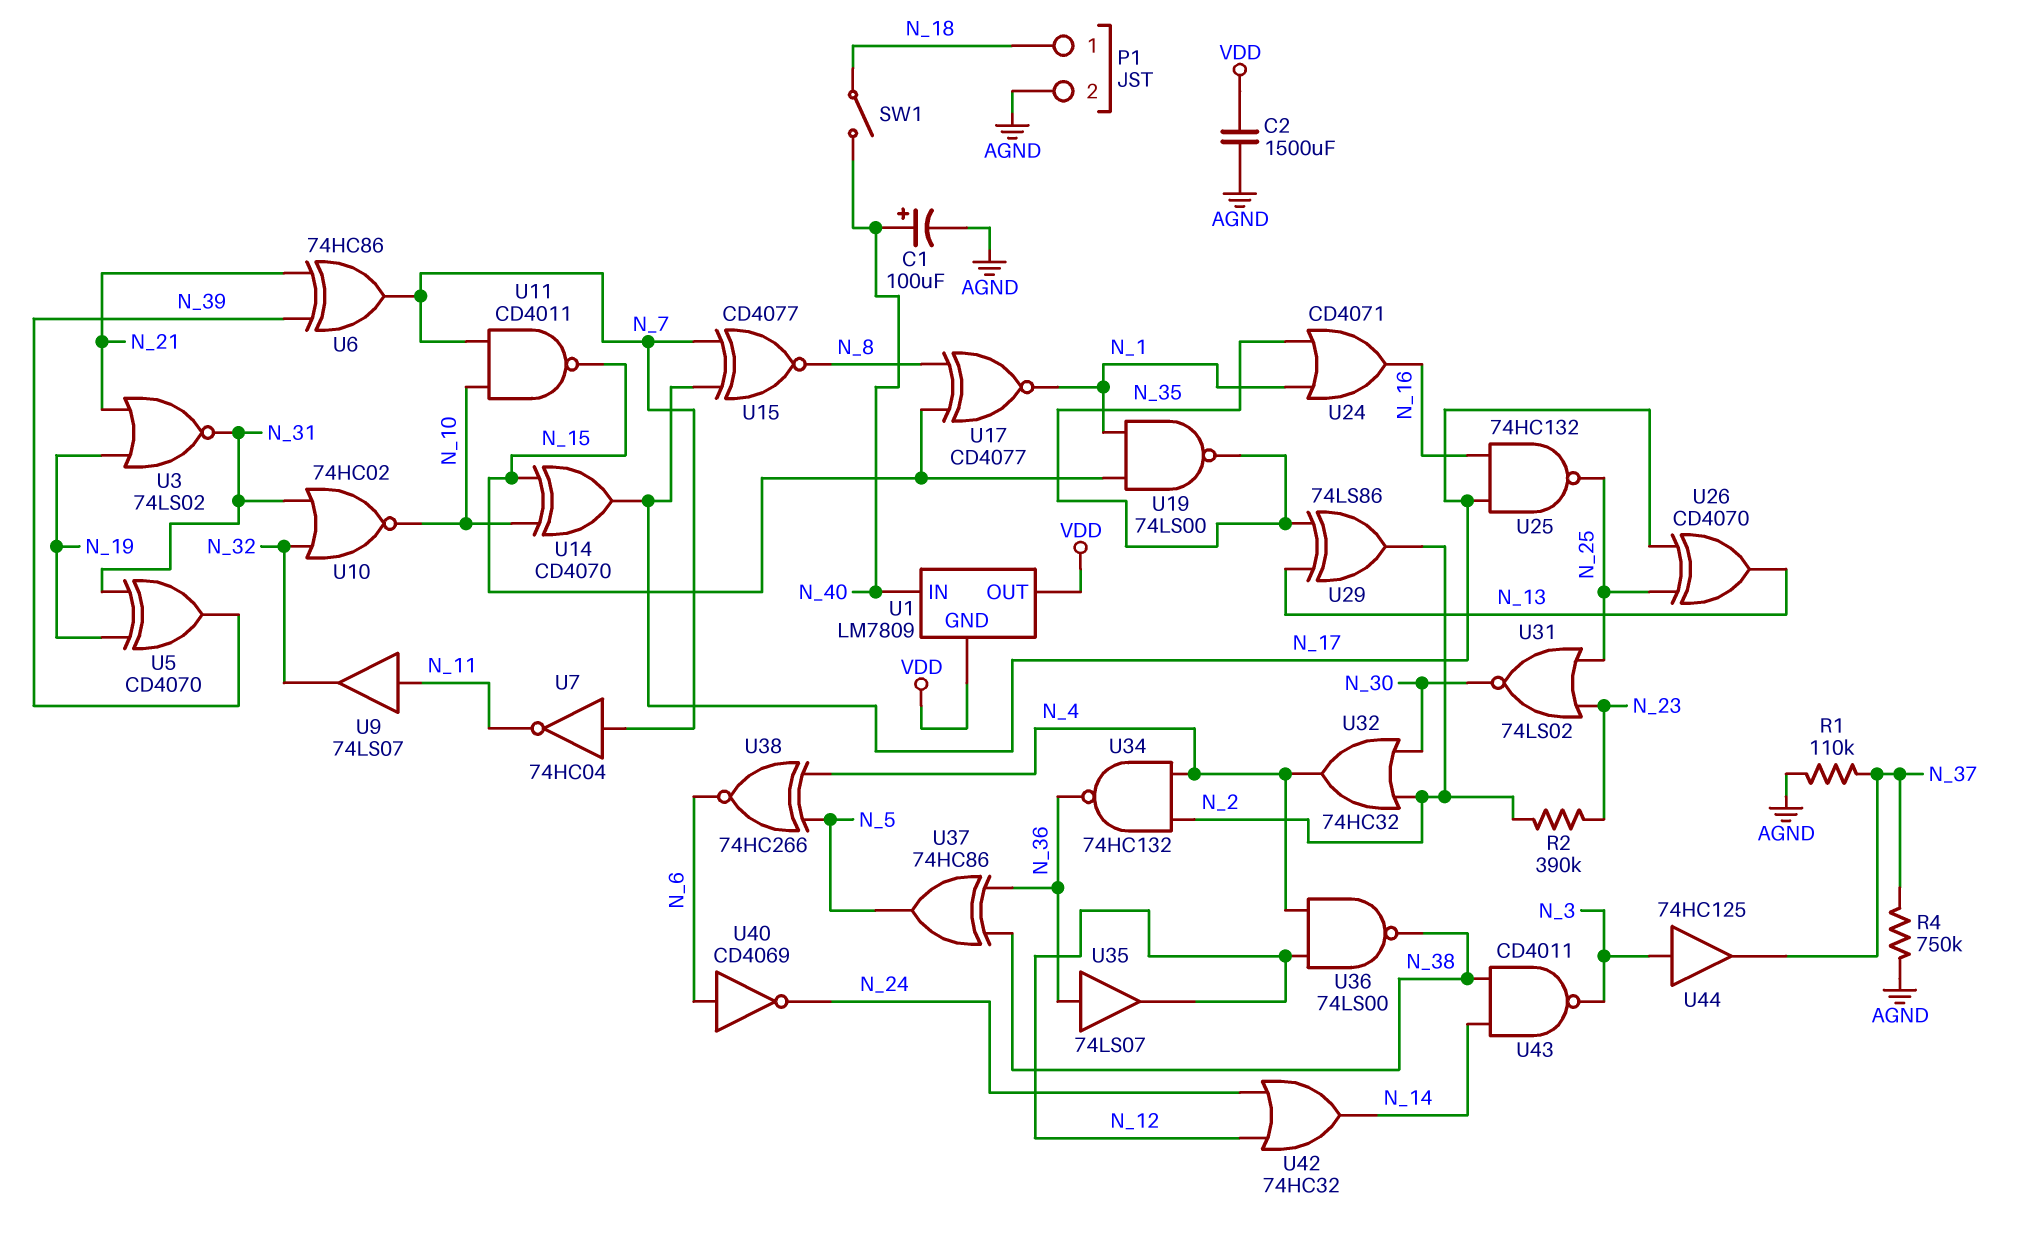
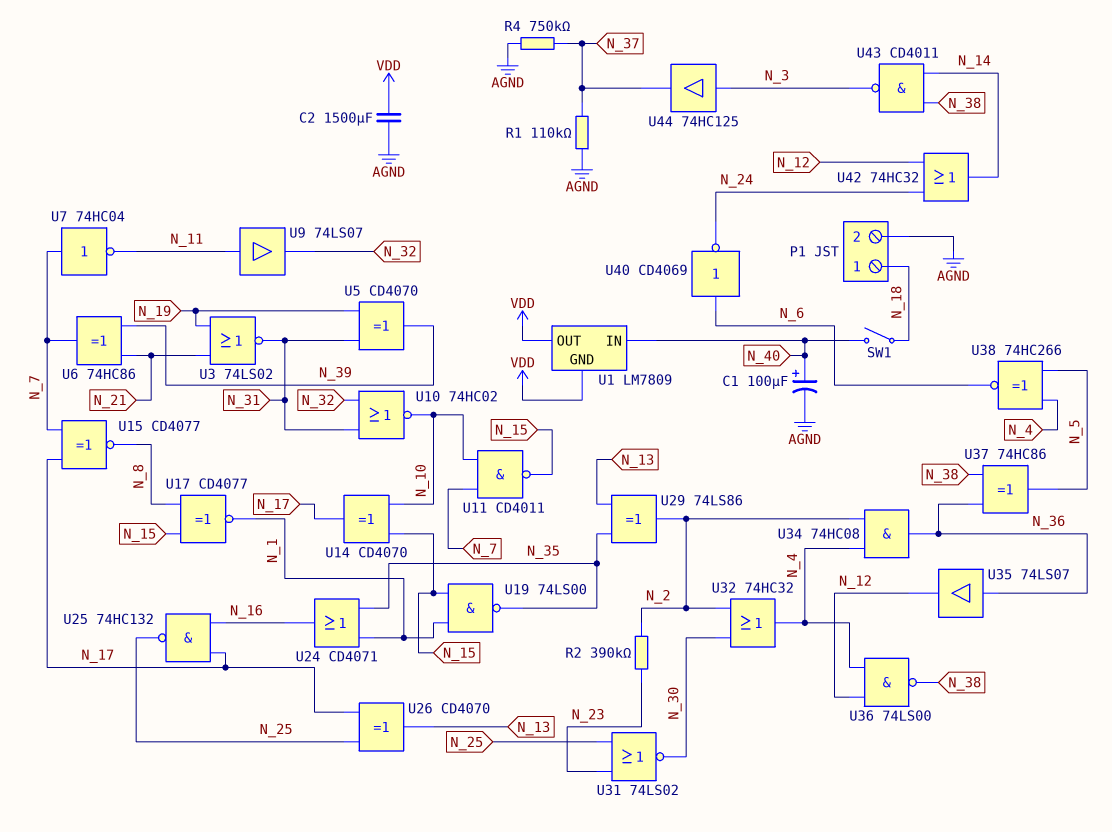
U34: NAND 74HC132 (in N_2, in N_4, out N_36) -> AND 74HC08 (in N_2, in N_4, out N_36)

